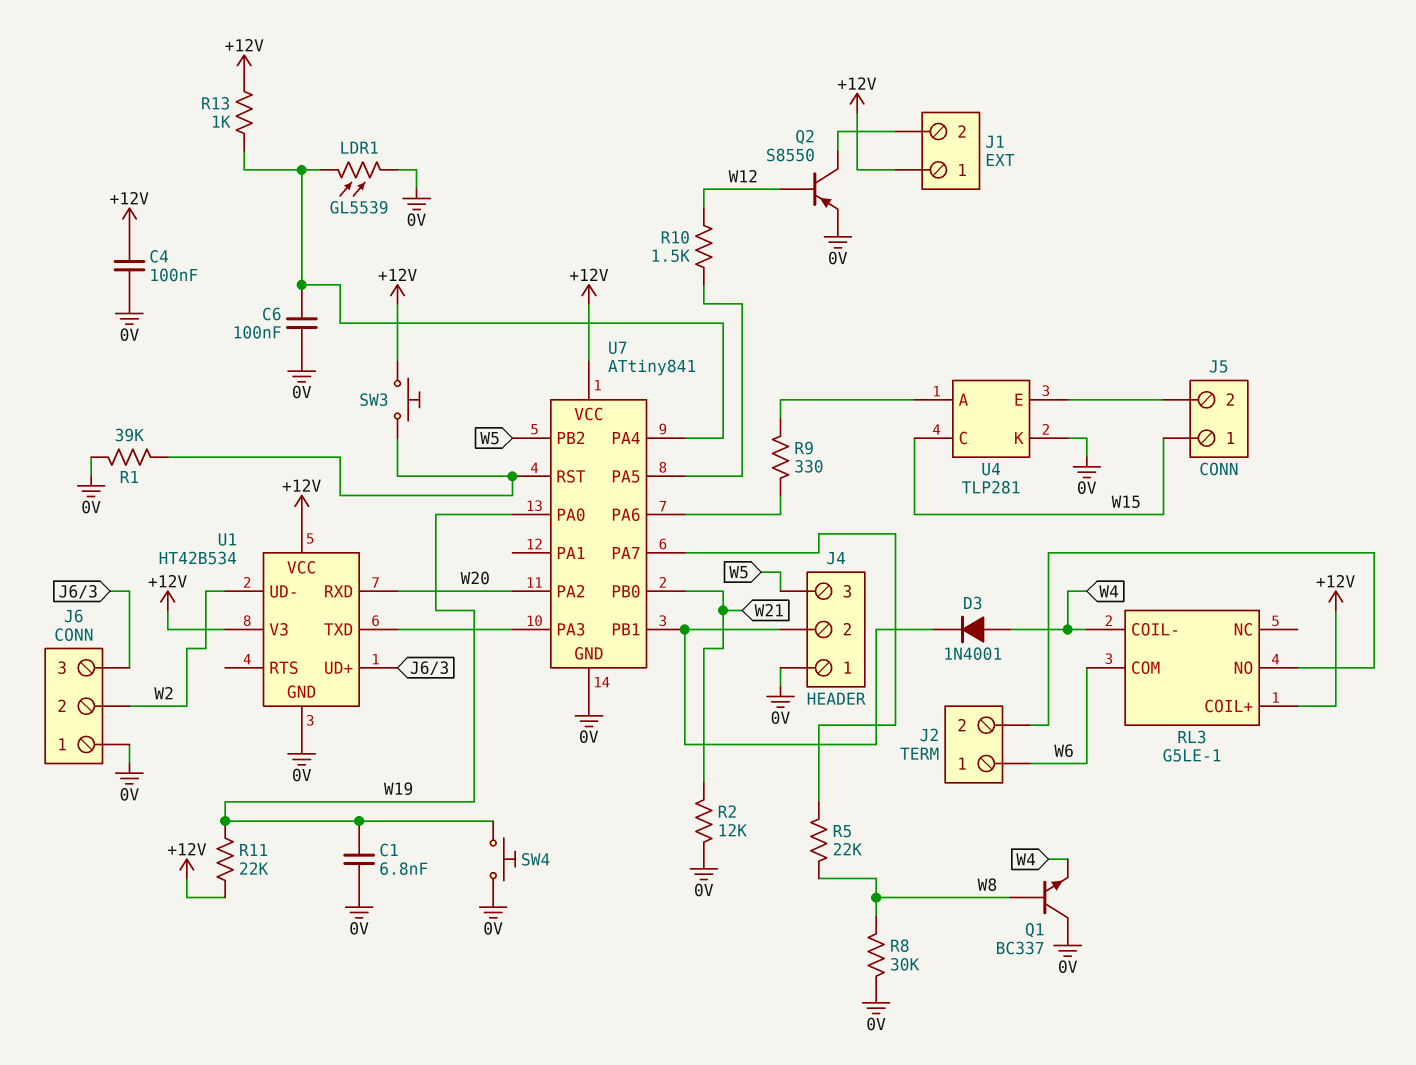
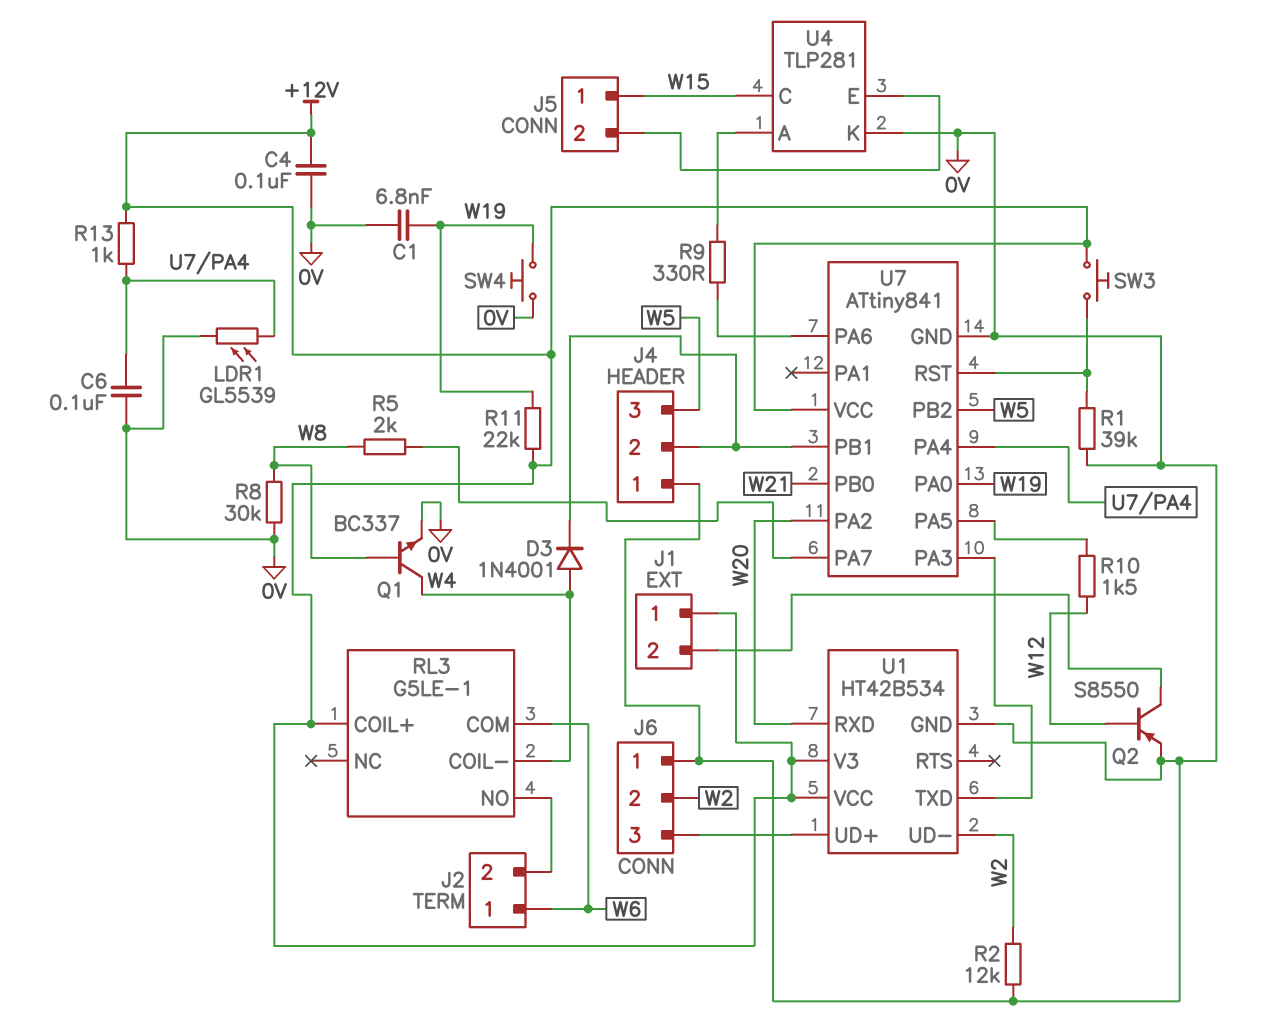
Q1: NPN BC337 (B W8, C 0V, E W4) -> NPN BC337 (B W8, C W4, E 0V)
R2: 12k (0V, W21) -> 12k (0V, W2)
R5: 22k (U7/PA7, W8) -> 2k (U7/PA7, W8)

